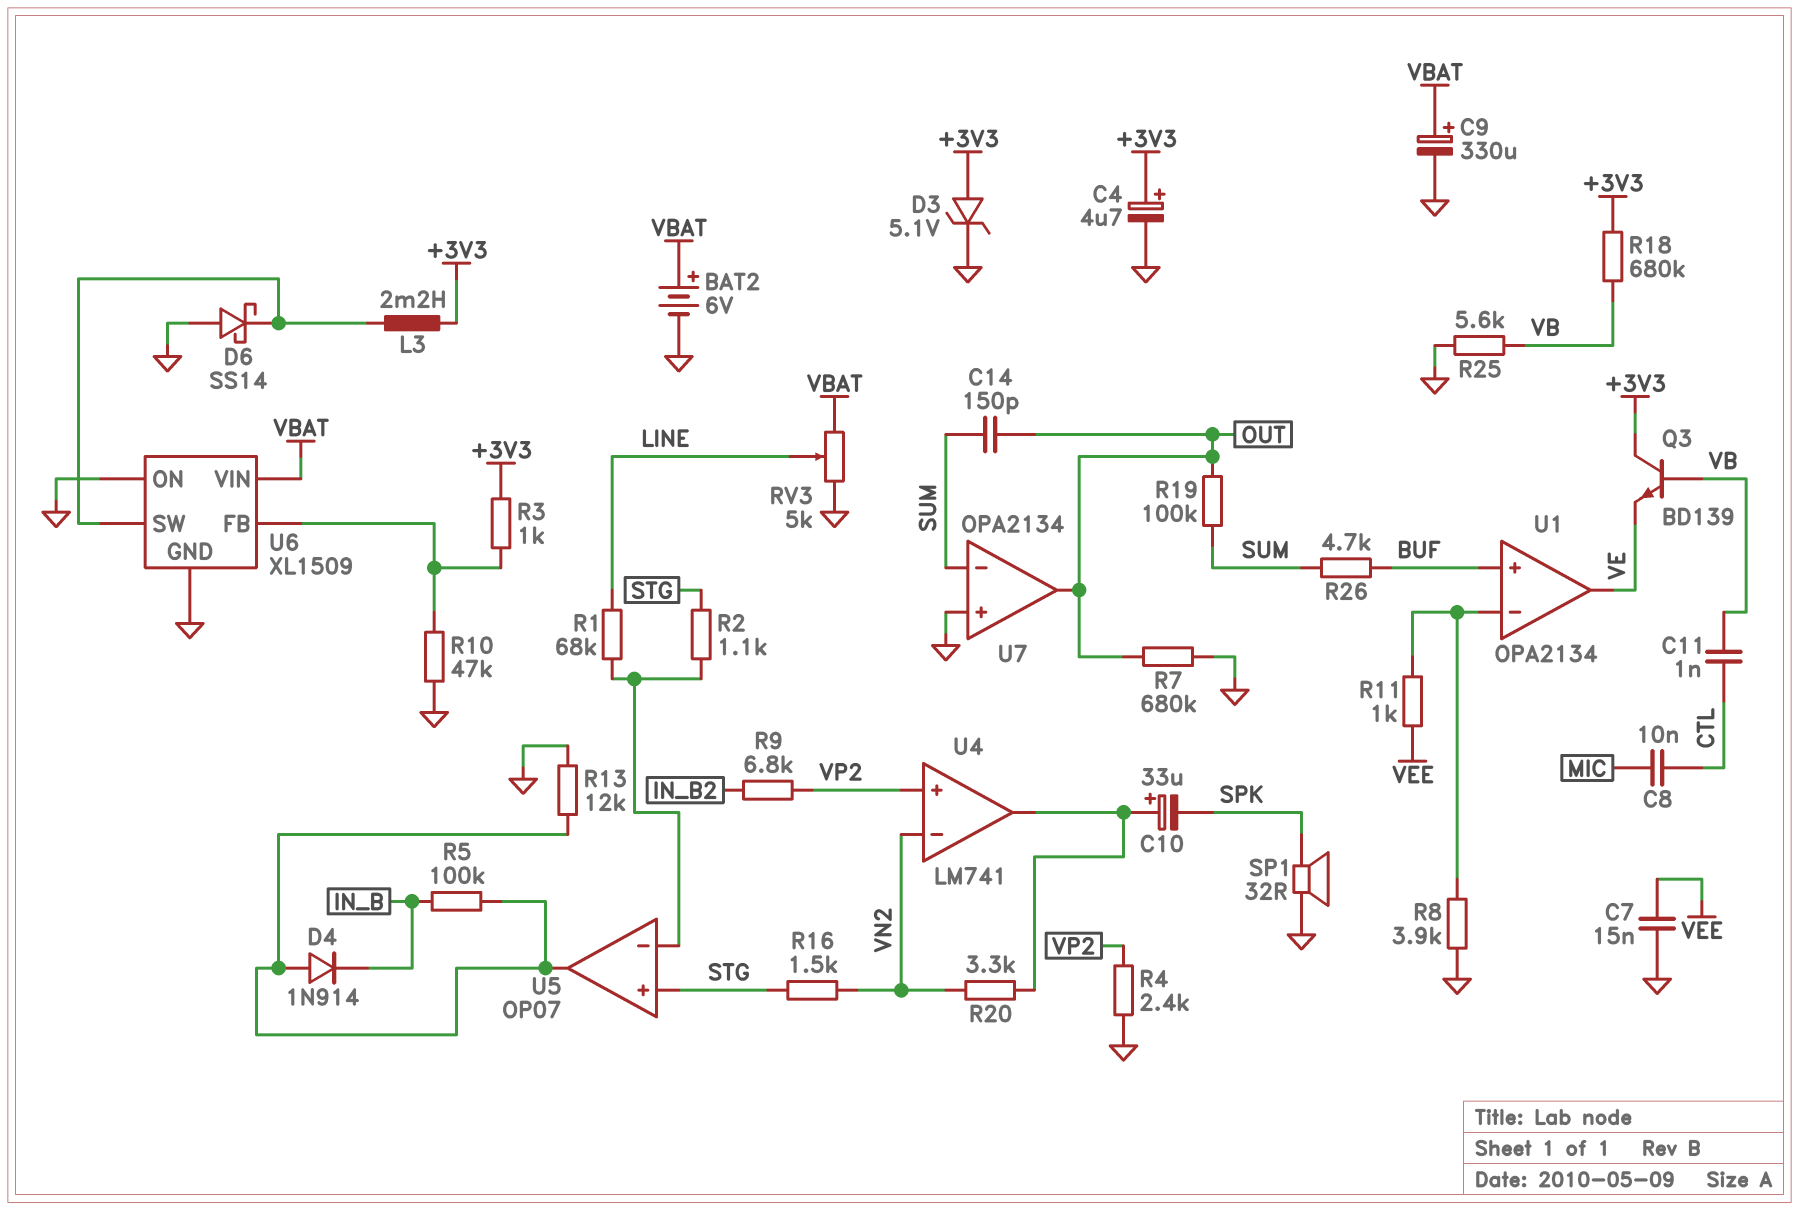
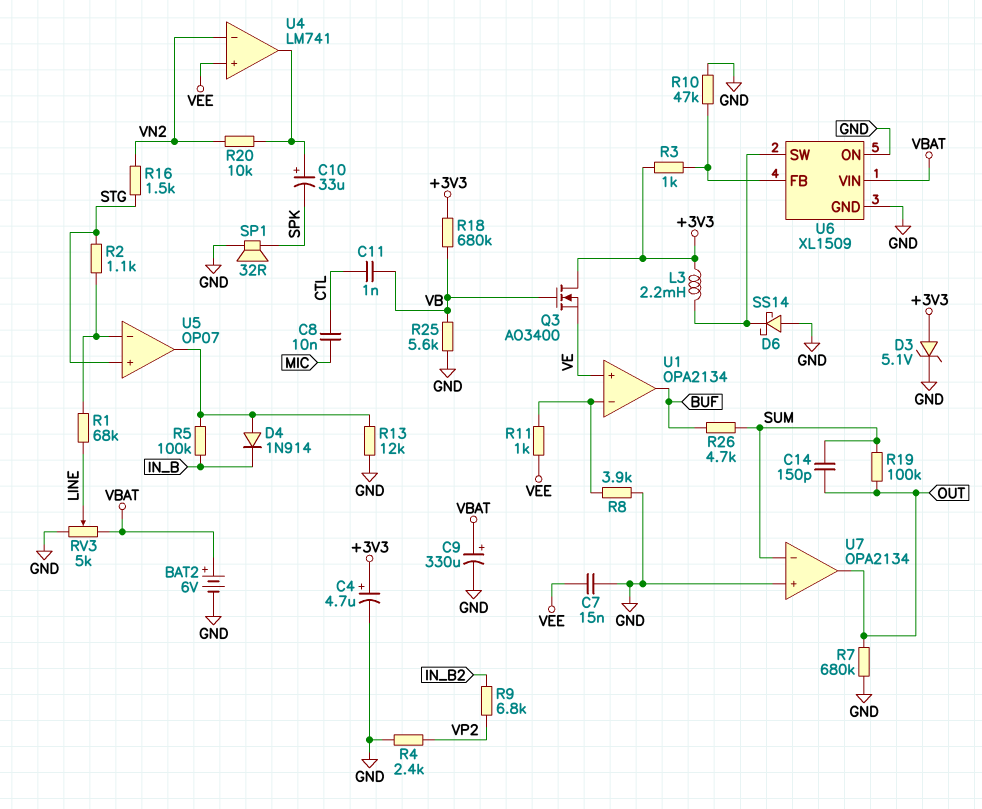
Q3: NPN BD139 (B VB, C +3V3, E VE) -> NMOS AO3400 (G VB, D +3V3, S VE)
R20: 3.3k (U4/out, VN2) -> 10k (U4/out, VN2)
U1 pin in+: BUF -> VE
U1 pin out: VE -> BUF
U4 pin in+: VP2 -> VEE

